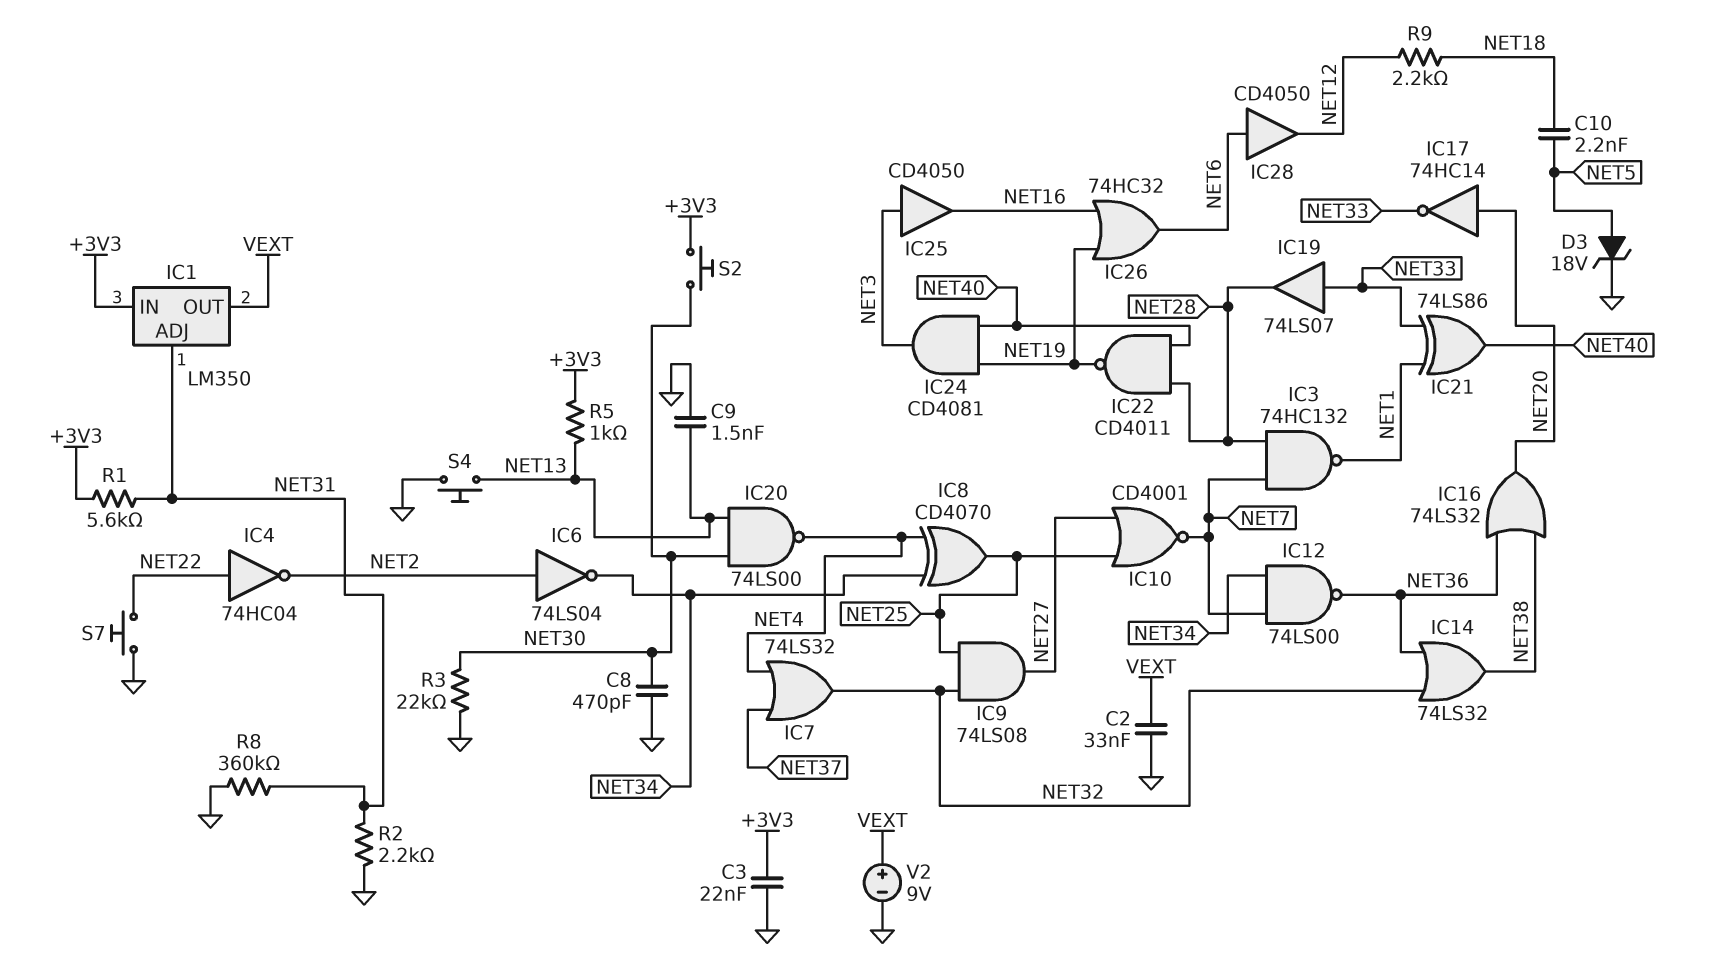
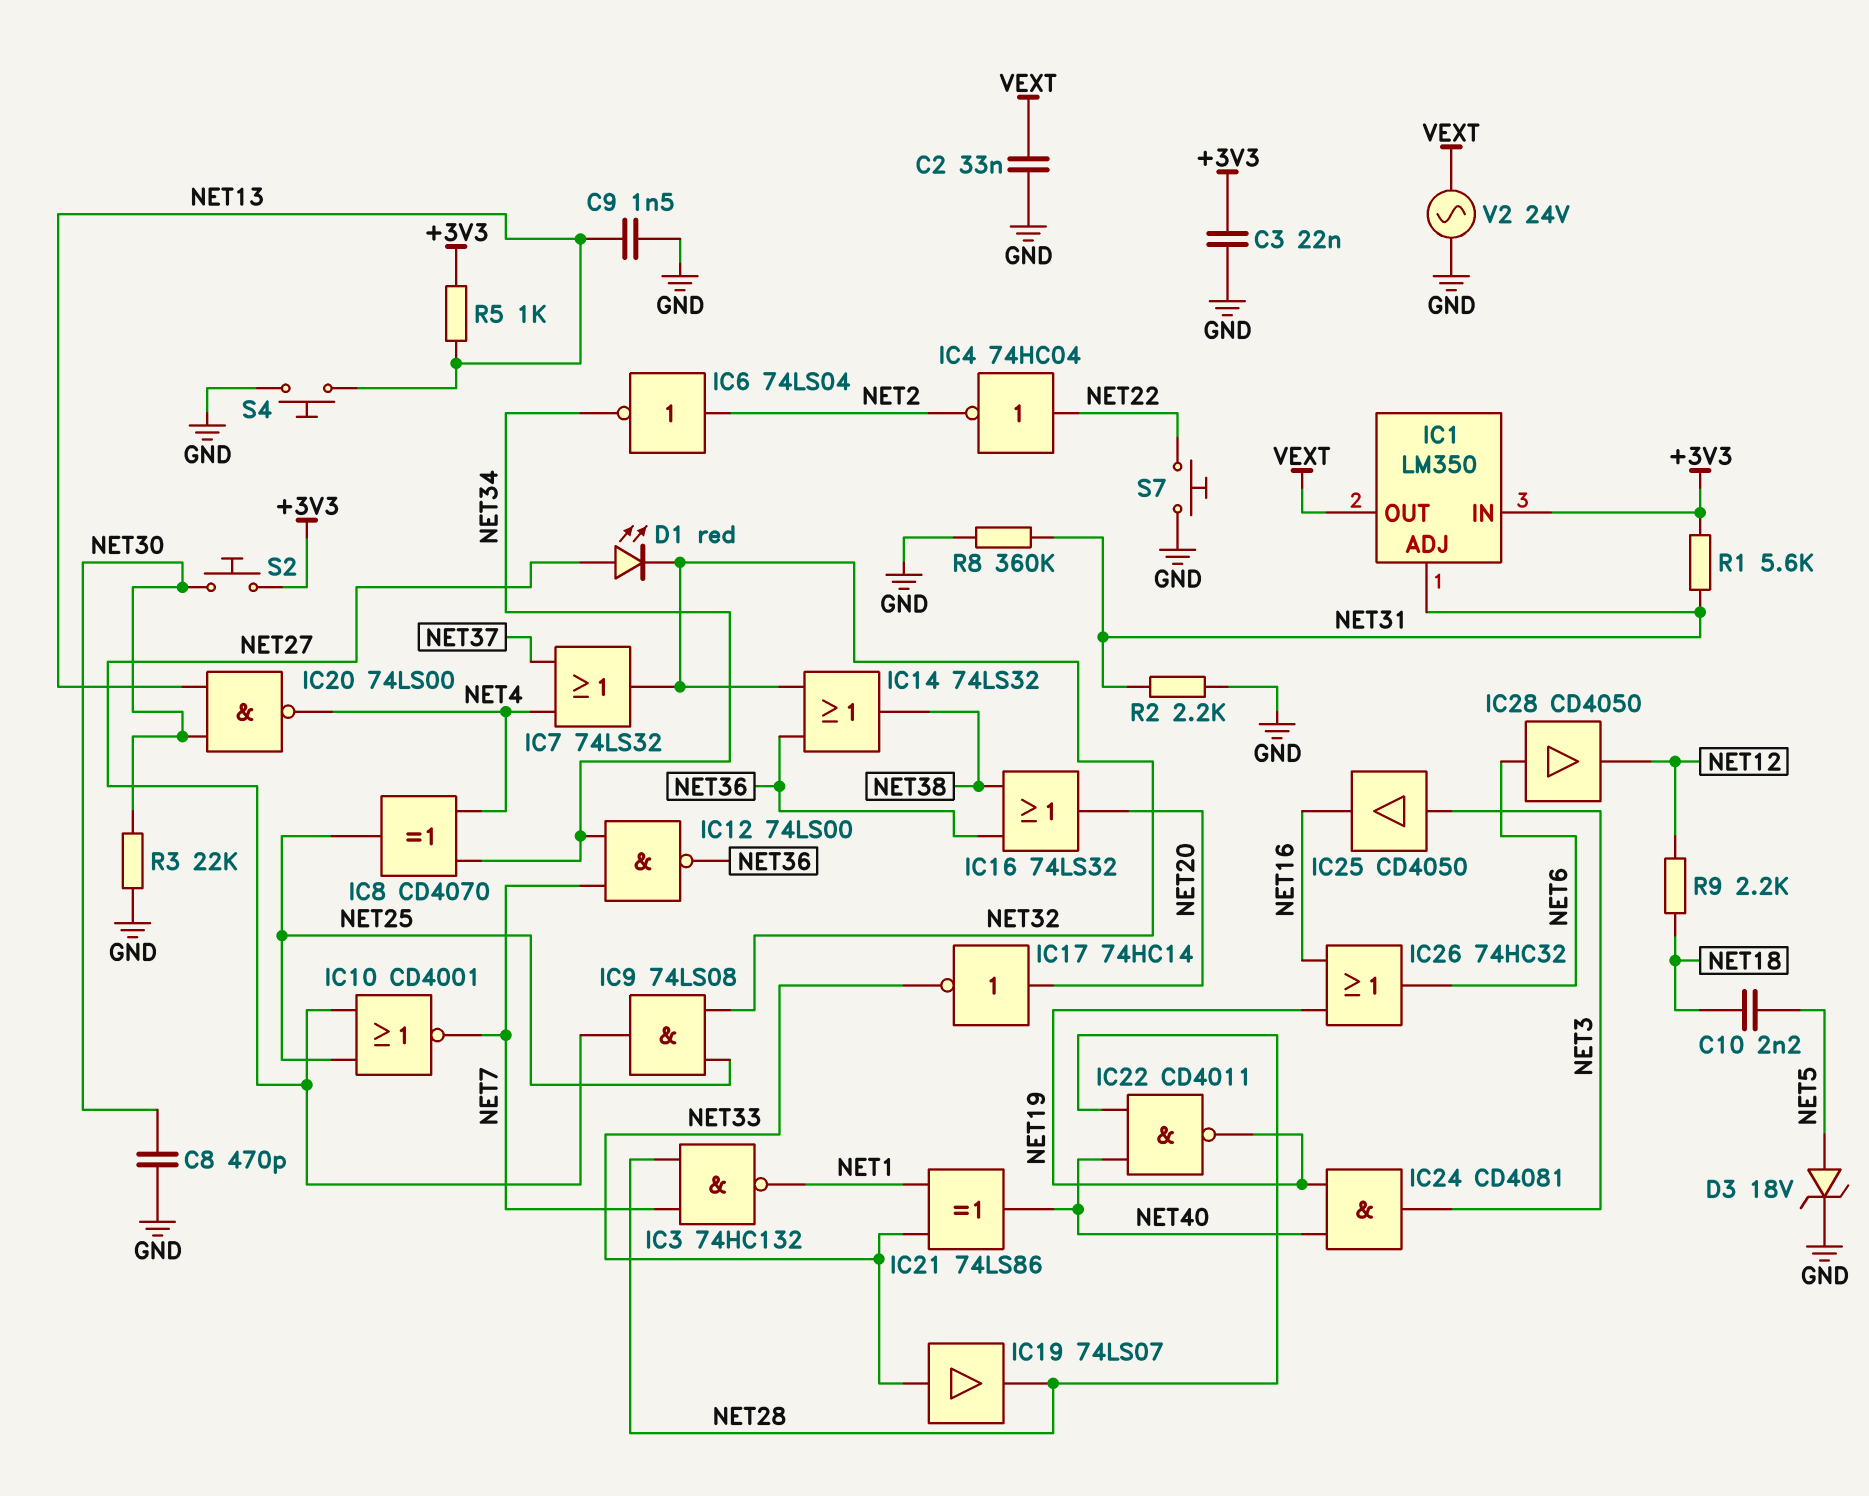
D1: none -> LED red (A NET27, K NET32)
V2: 9V (plus VEXT, minus GND) -> AC 24V (GND, VEXT)

